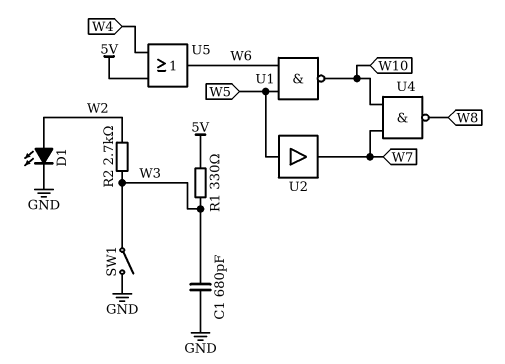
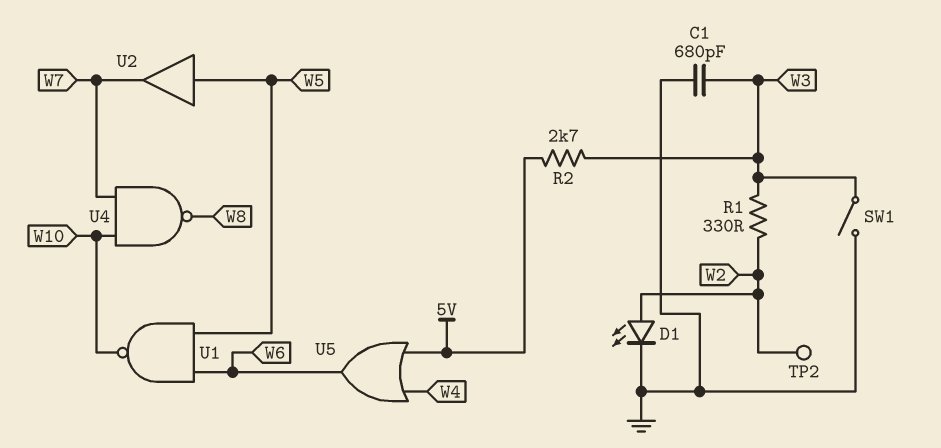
R1: 330 (5V, W3) -> 330 (W2, W3)
R2: 2.7k (W2, W3) -> 2.7k (5V, W3)
TP2: none -> test point (W2)

